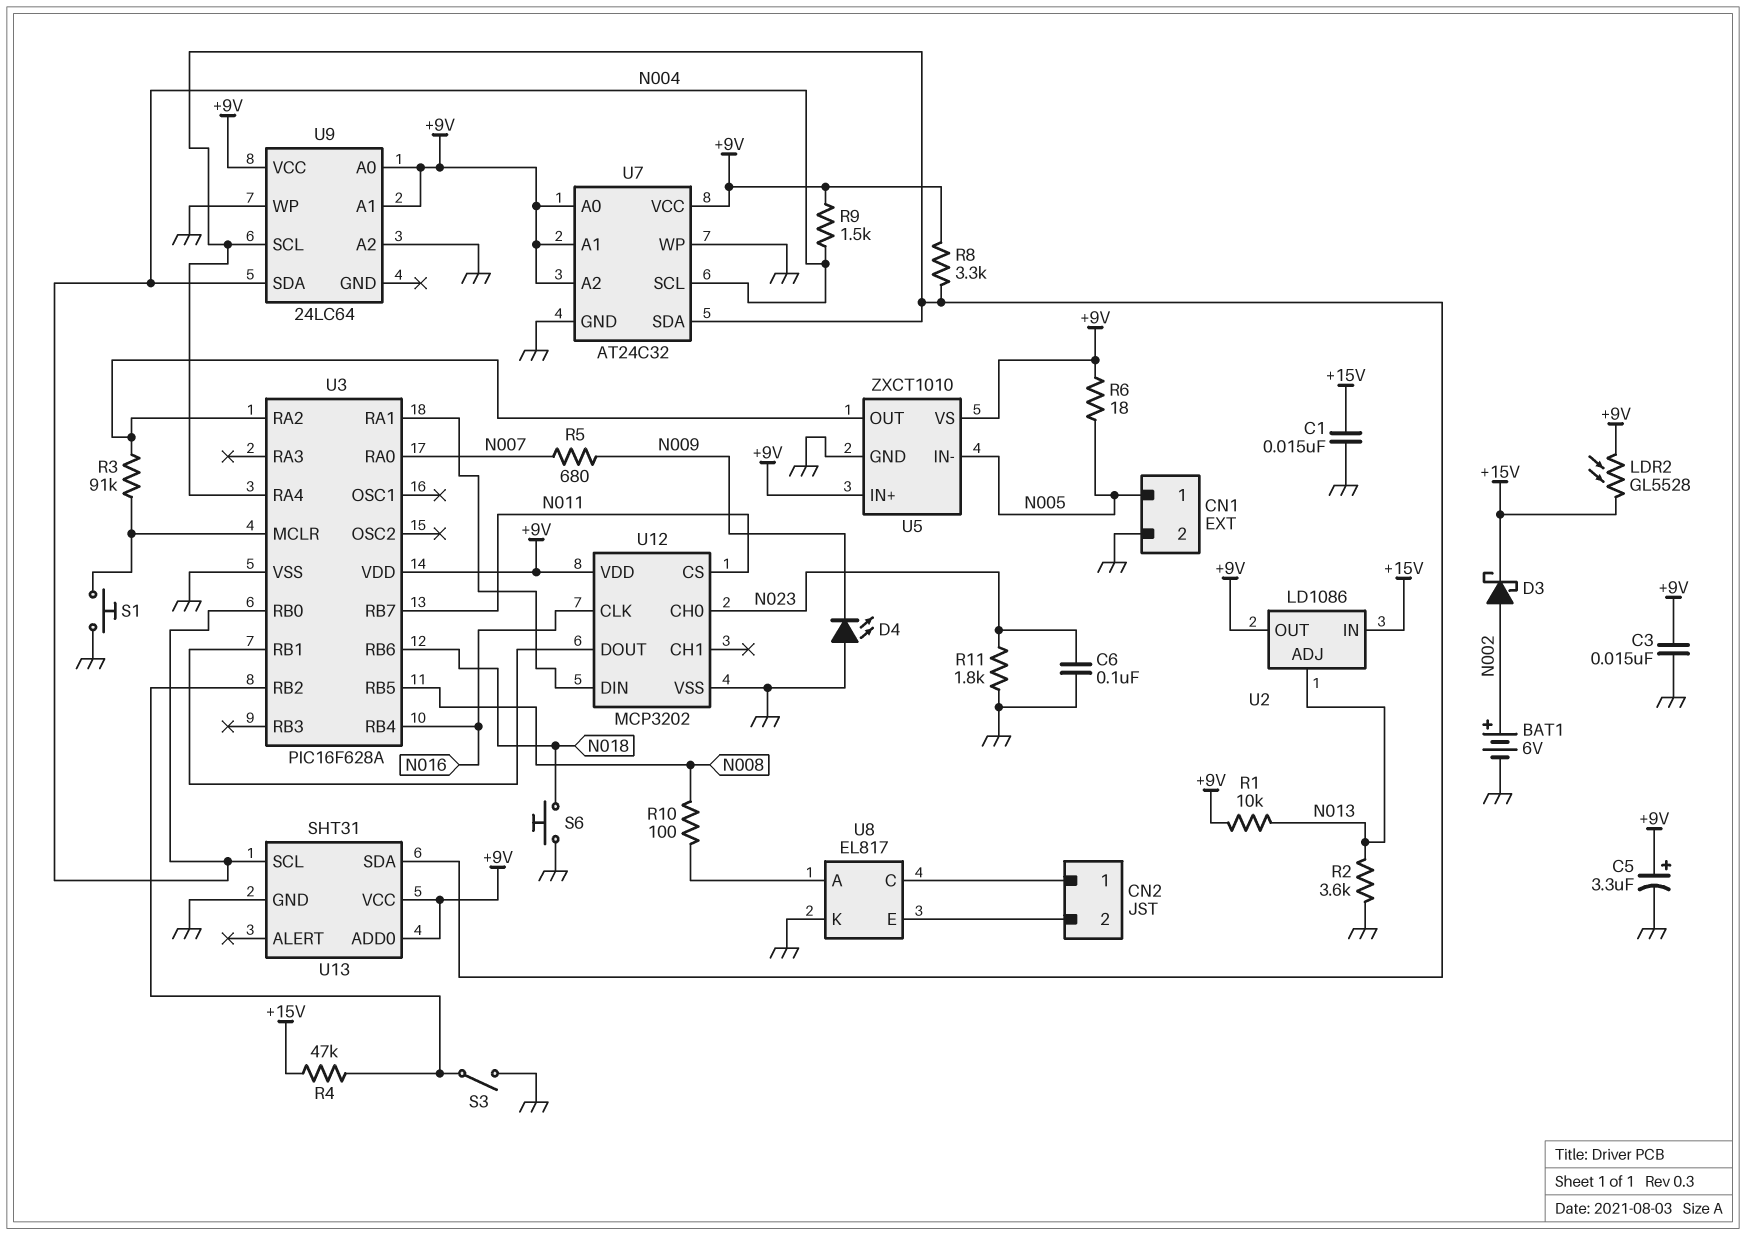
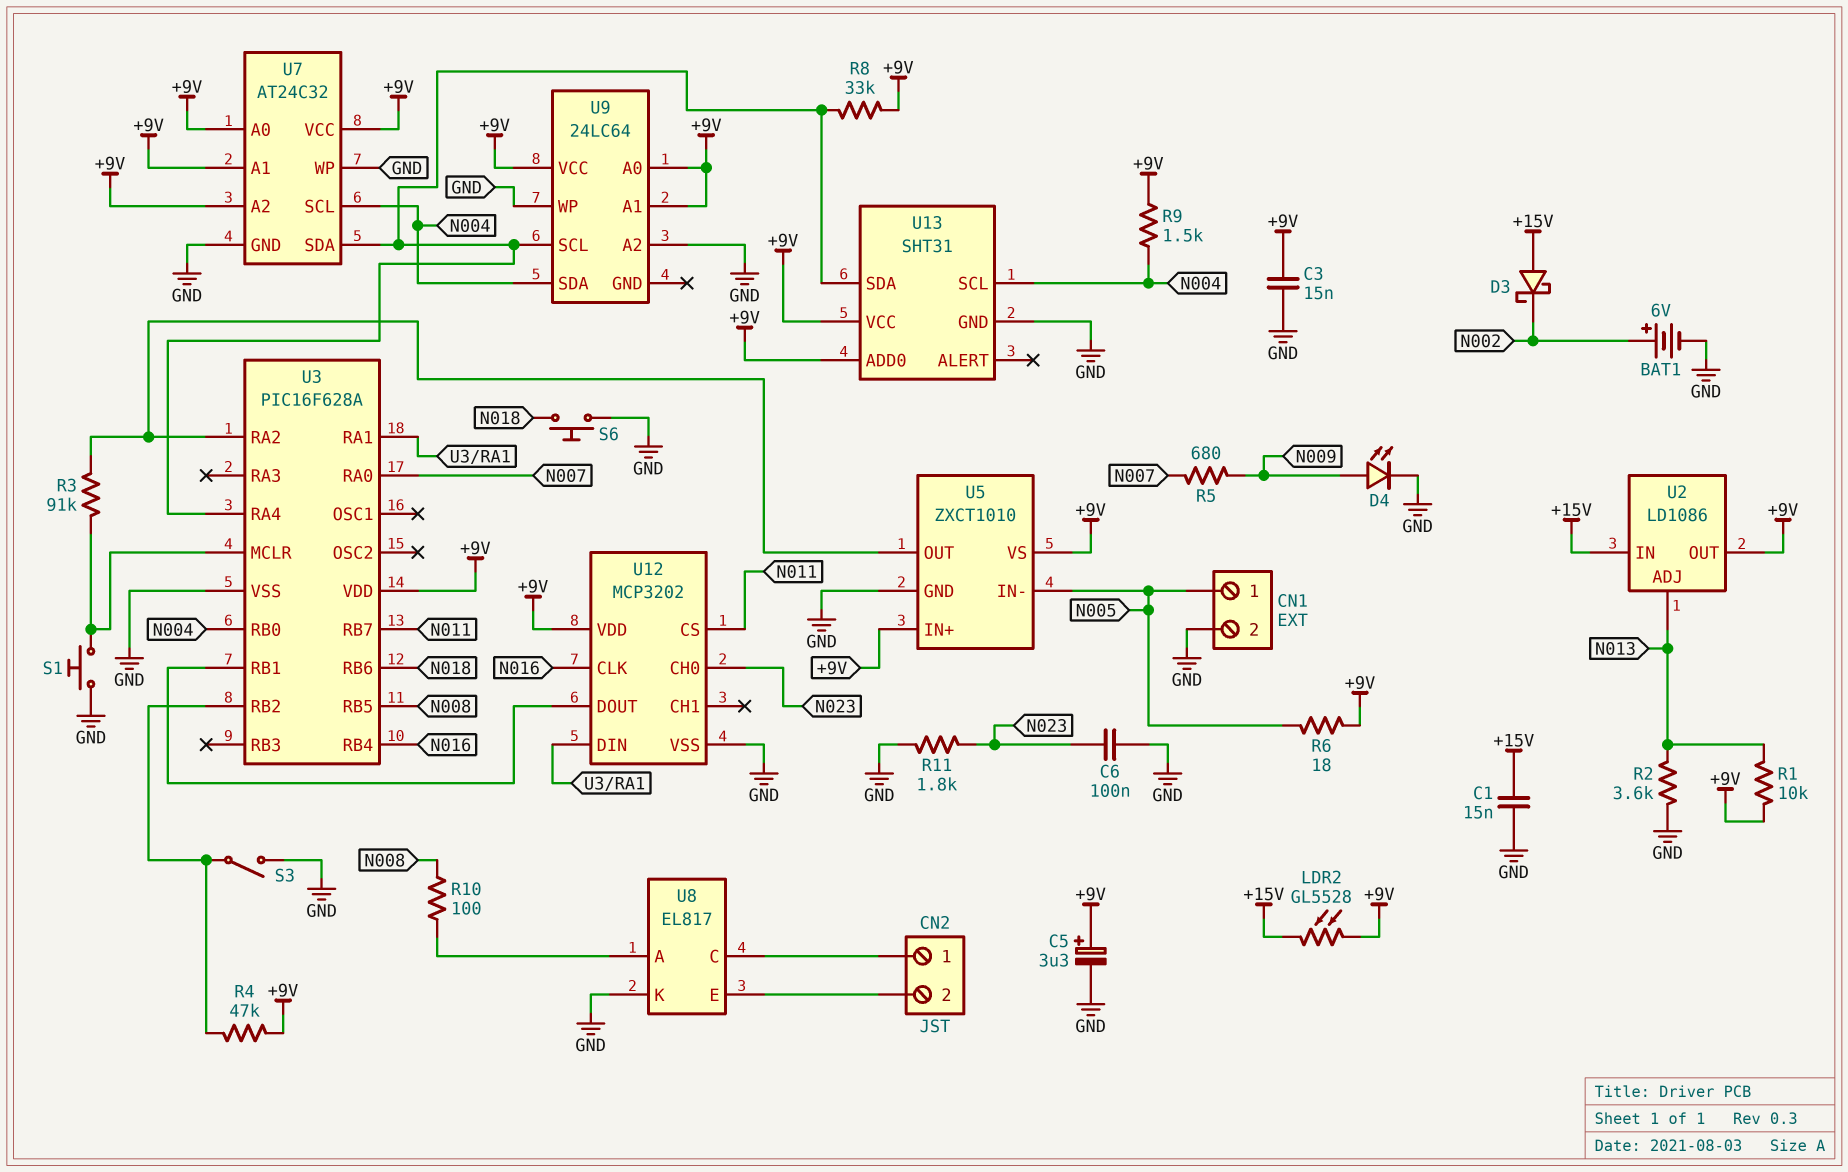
D3: schottky (A N002, K +15V) -> schottky (A +15V, K N002)
D4: LED (A GND, K N009) -> LED (A N009, K GND)
R4: 47k (+15V, U3/RB2) -> 47k (+9V, U3/RB2)
R8: 3.3k (+9V, U3/RA4) -> 33k (+9V, U3/RA4)

